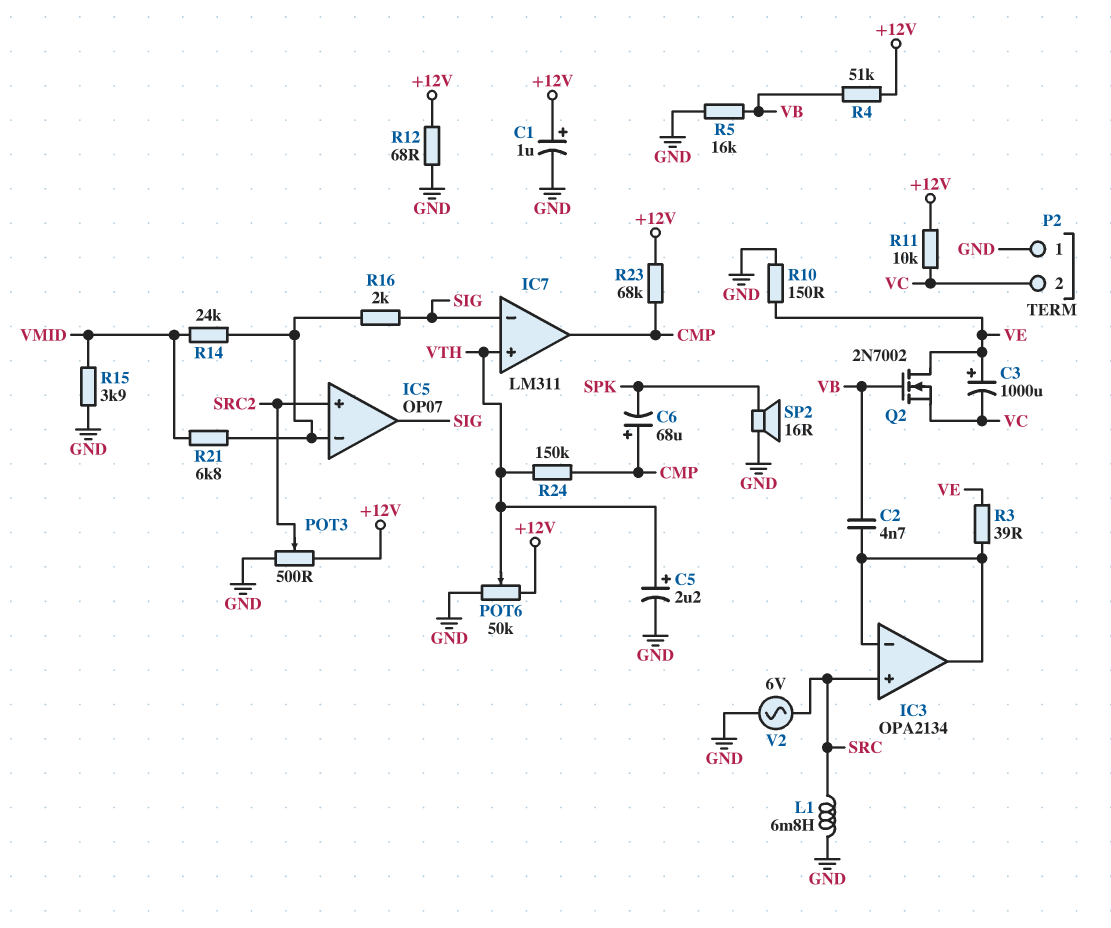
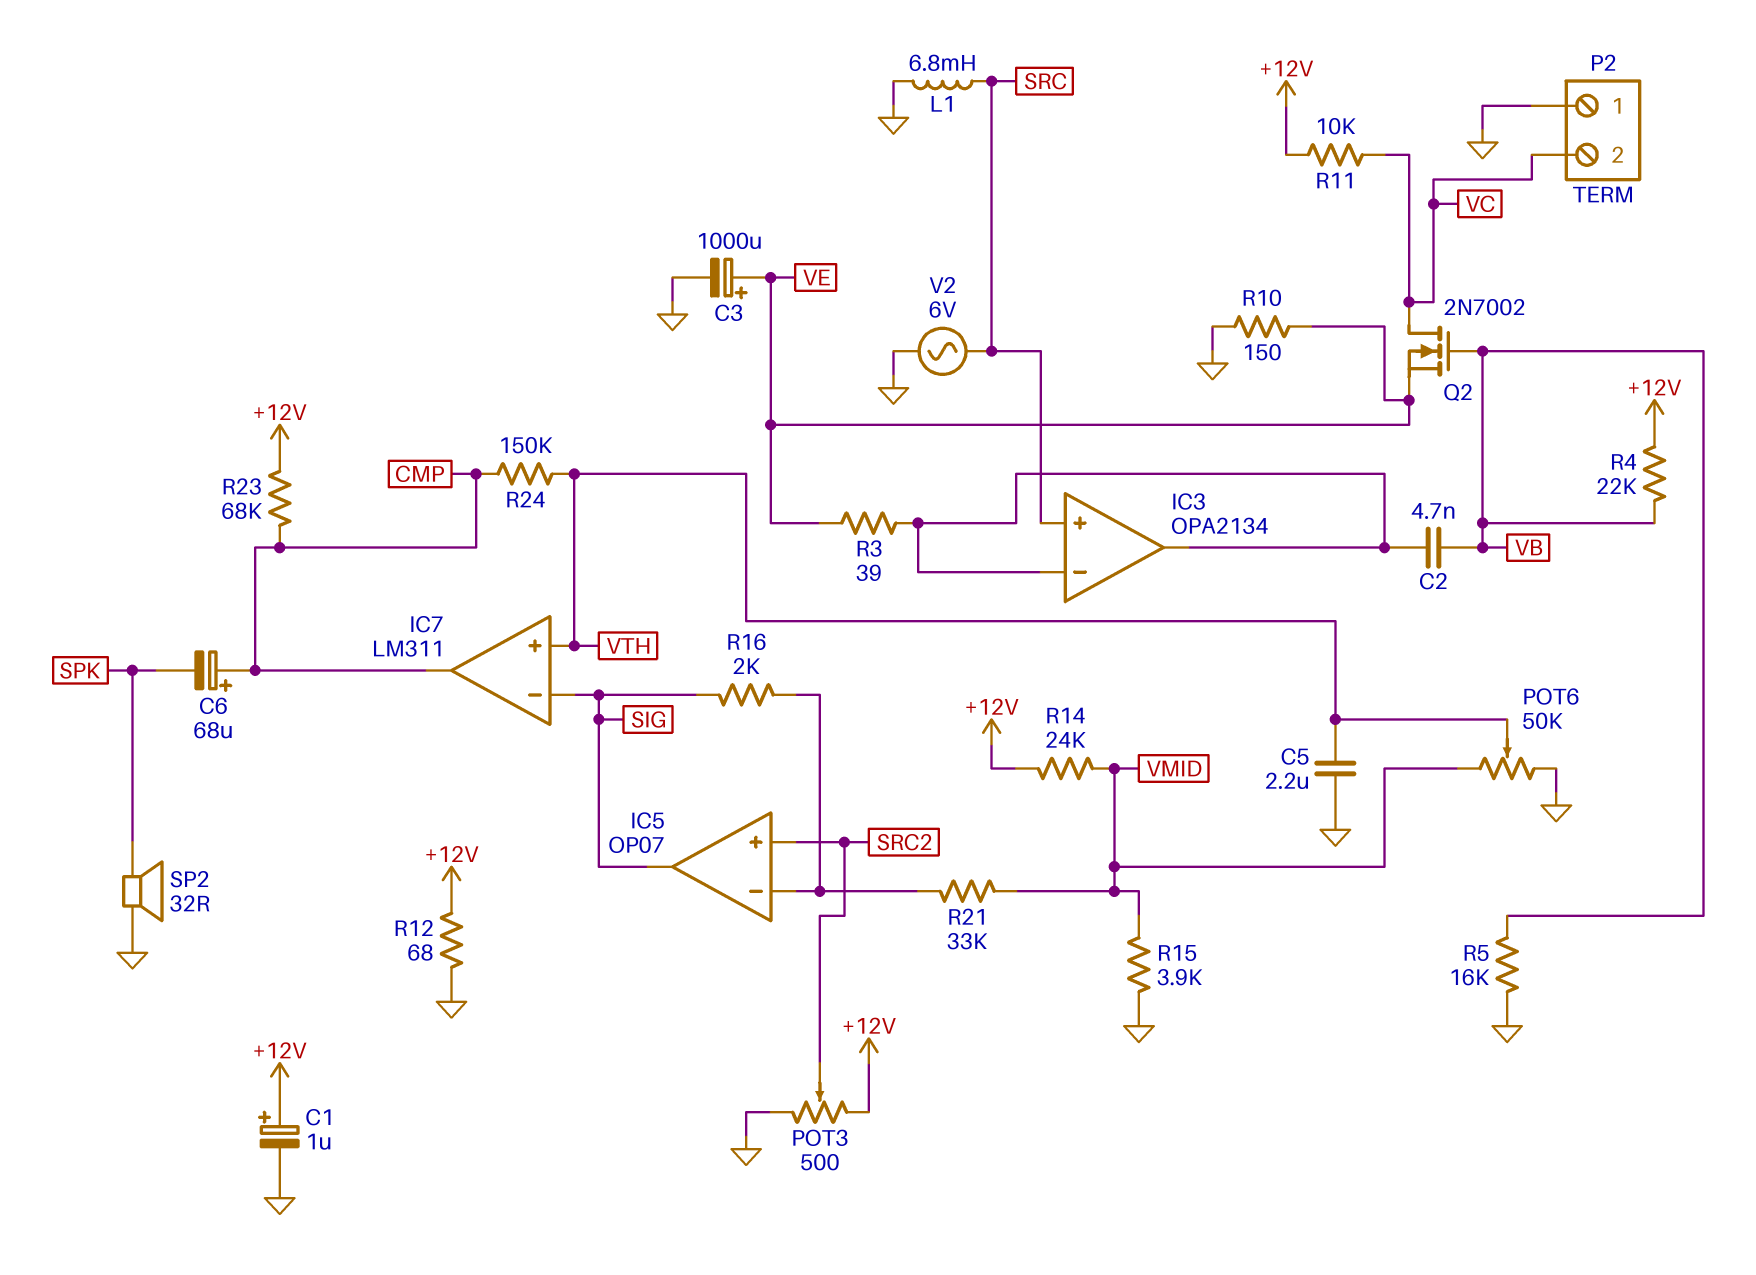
C3: 1000uF (plus VE, minus VC) -> 1000uF (plus VE, minus GND)
C5: 2.2uF (plus VTH, minus GND) -> 2.2uF (GND, VTH)
POT6: 50k (+12V, GND, wiper VTH) -> 50k (GND, VMID, wiper VTH)
Q2: NMOS 2N7002 (G VB, D VE, S VC) -> NMOS 2N7002 (G VB, D VC, S VE)
R4: 51k (+12V, VB) -> 22k (+12V, VB)
R14: 24k (IC5/in-, VMID) -> 24k (+12V, VMID)
R21: 6.8k (IC5/in-, VMID) -> 33k (IC5/in-, VMID)
SP2: speaker 16R (GND, SPK) -> speaker 32R (GND, SPK)

